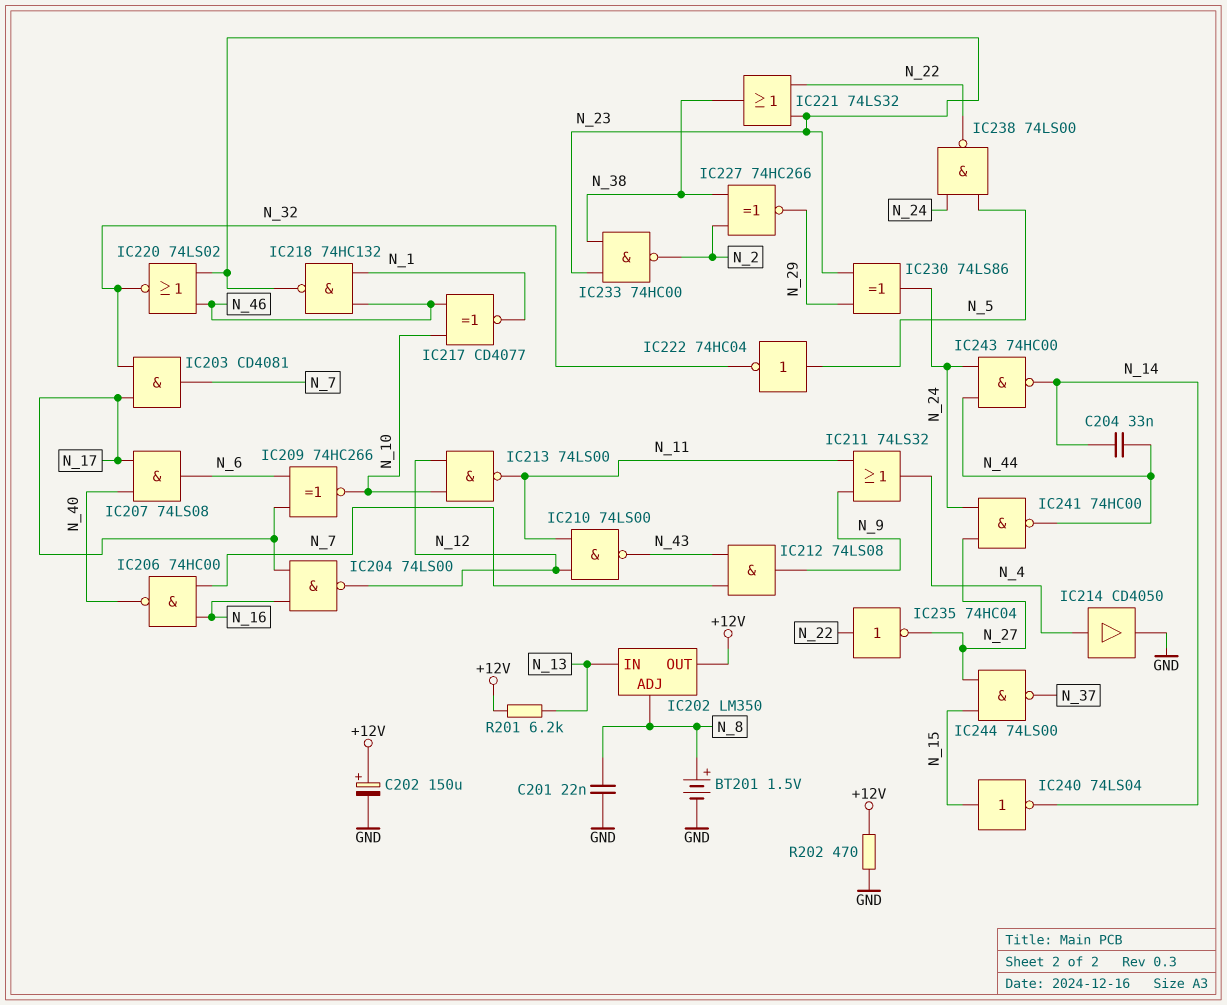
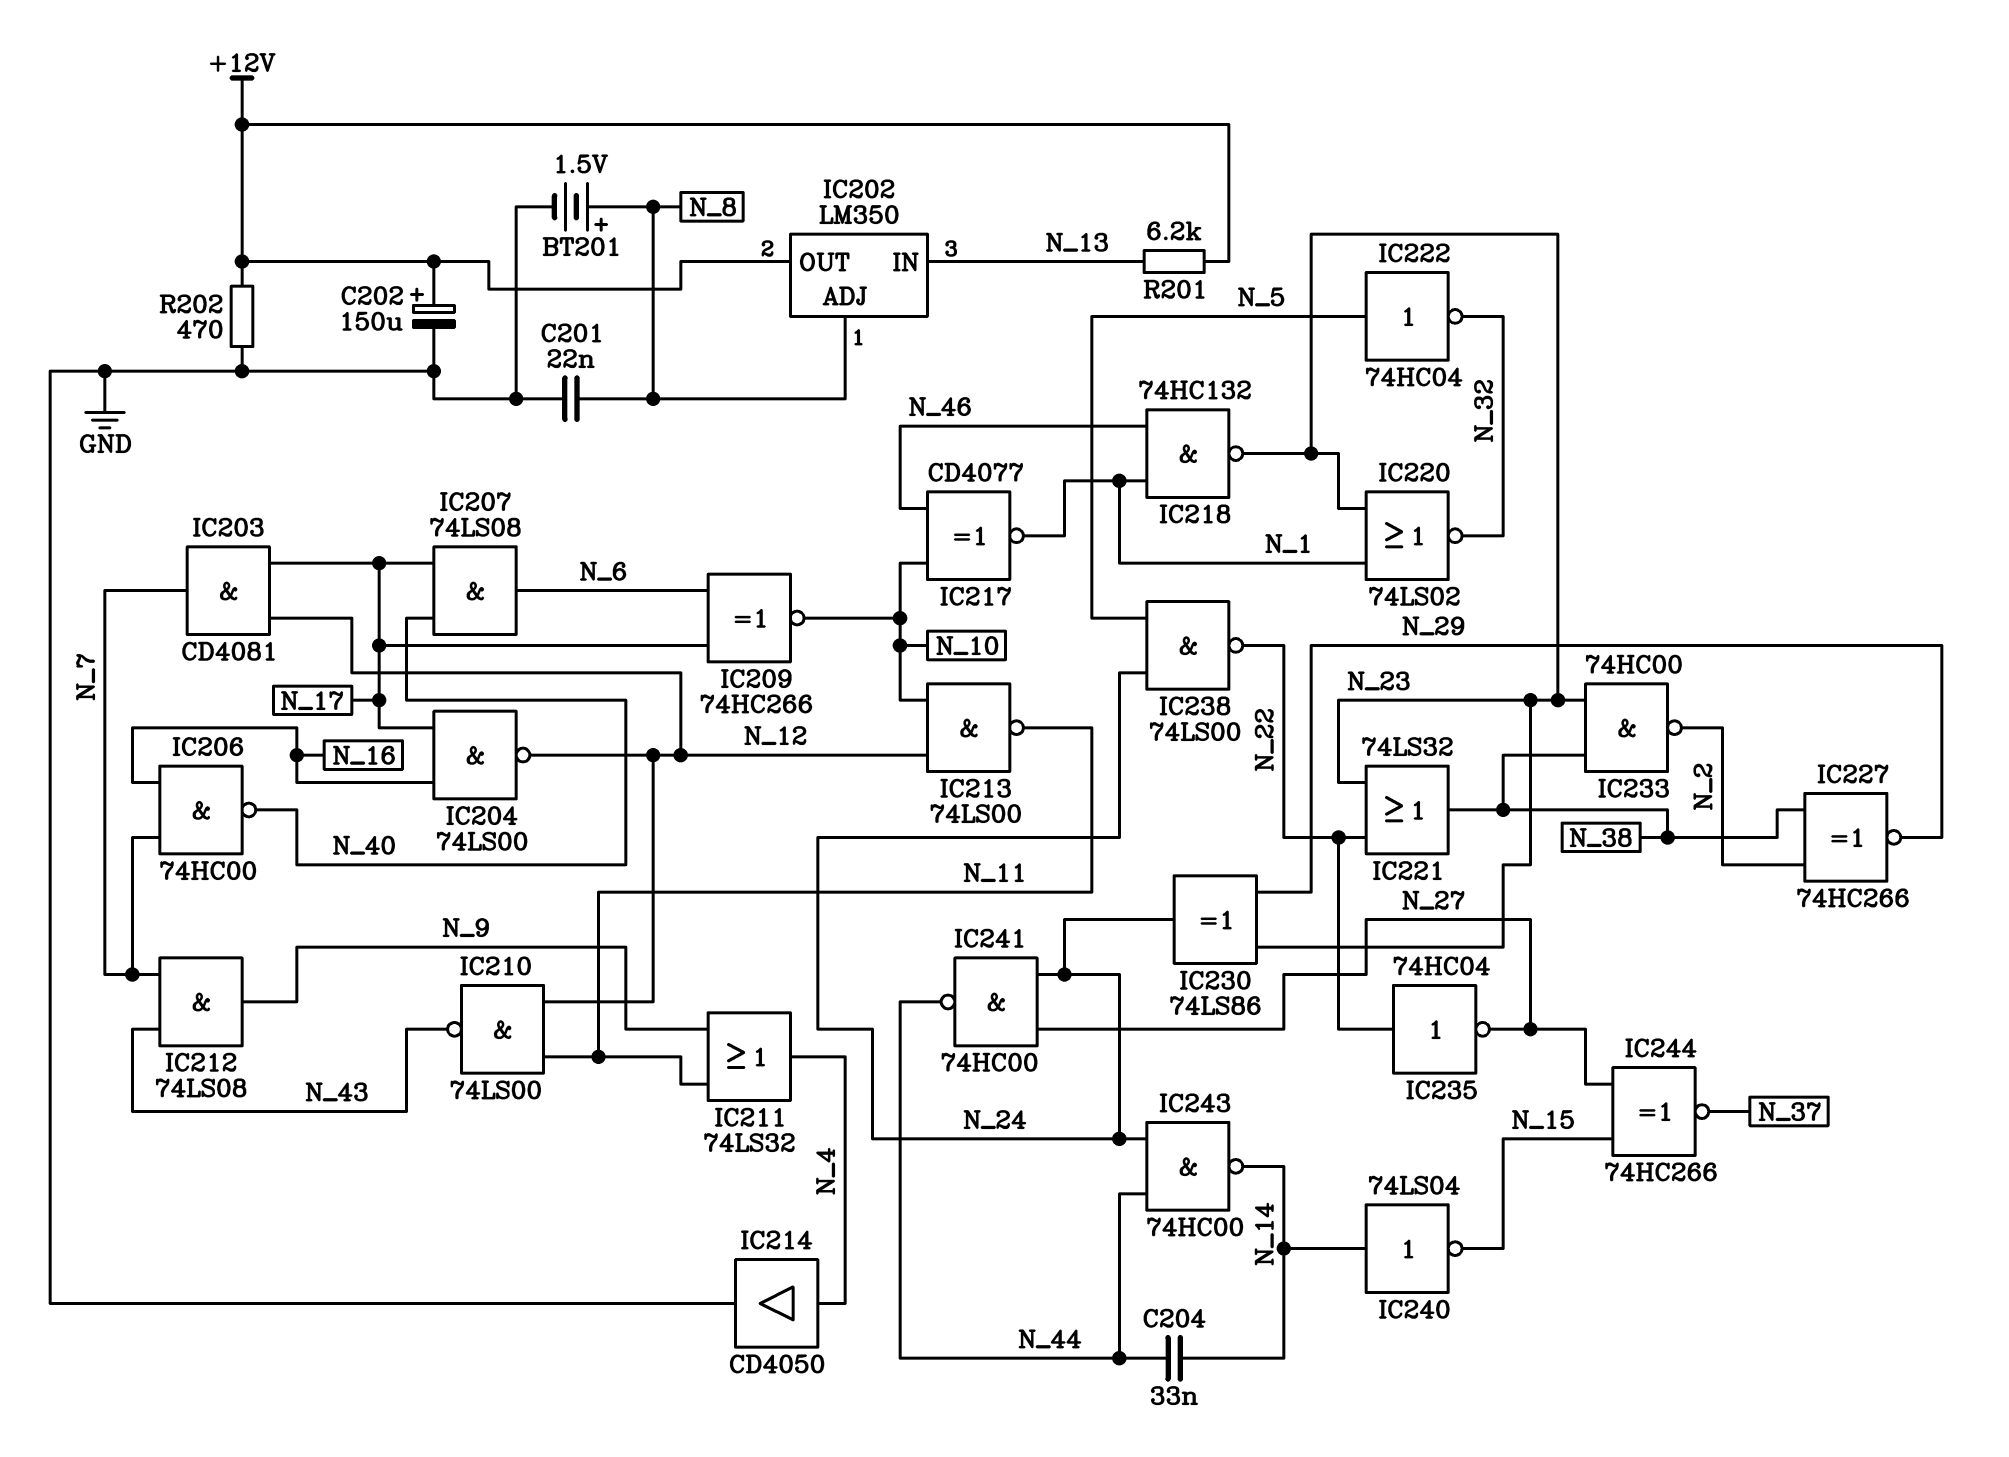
IC203: AND CD4081 (in N_17, in N_32, out N_7) -> AND CD4081 (in N_12, in N_17, out N_7)
IC220: NOR 74LS02 (in N_23, in N_46, out N_32) -> NOR 74LS02 (in N_1, in N_23, out N_32)
IC240: NOT 74LS04 (in N_15, out N_14) -> NOT 74LS04 (in N_14, out N_15)
IC244: NAND 74LS00 (in N_15, in N_27, out N_37) -> XNOR 74HC266 (in N_15, in N_27, out N_37)

